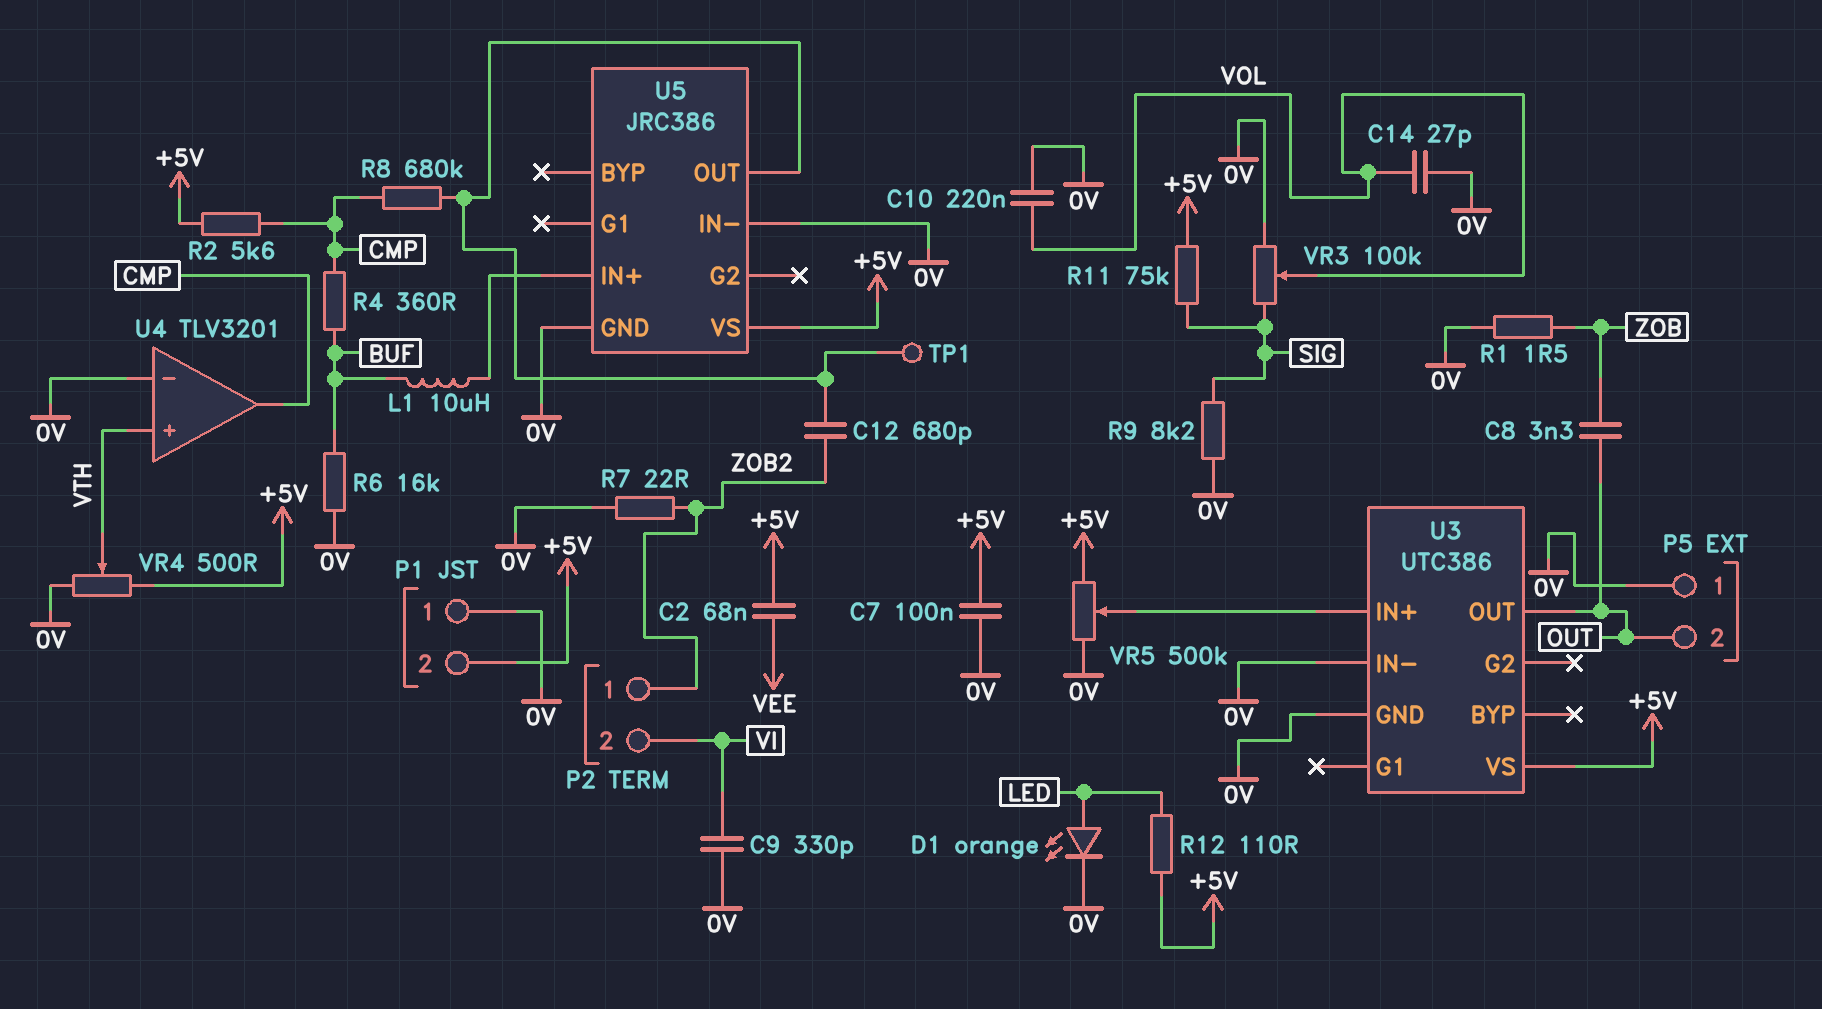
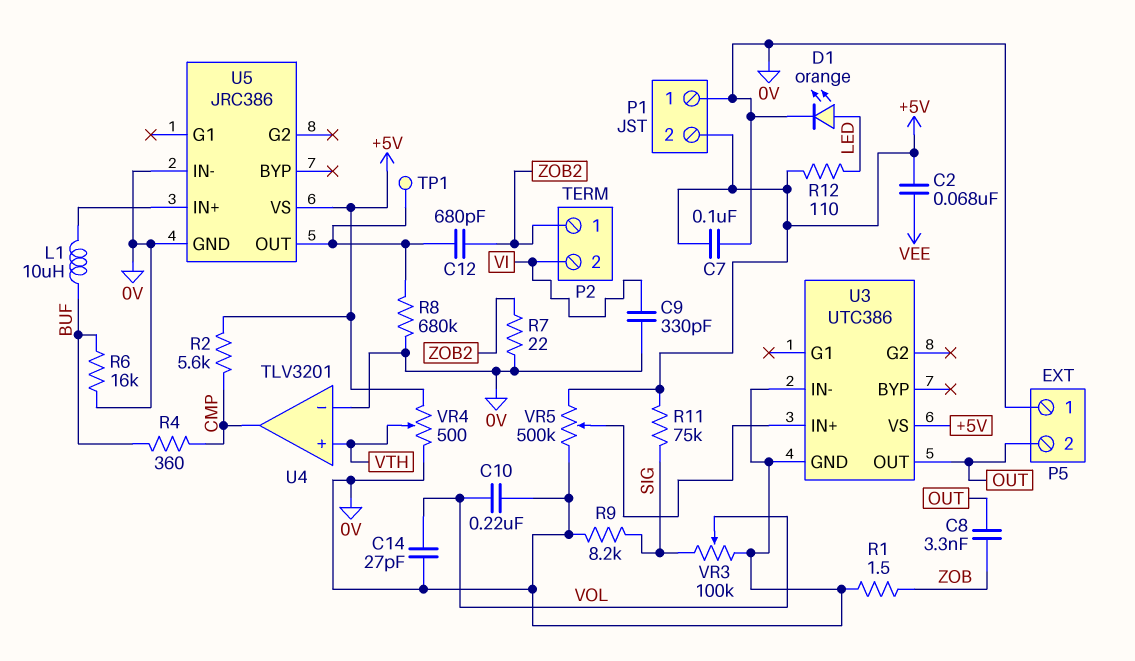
R8: 680k (CMP, U5/OUT) -> 680k (0V, U5/OUT)

